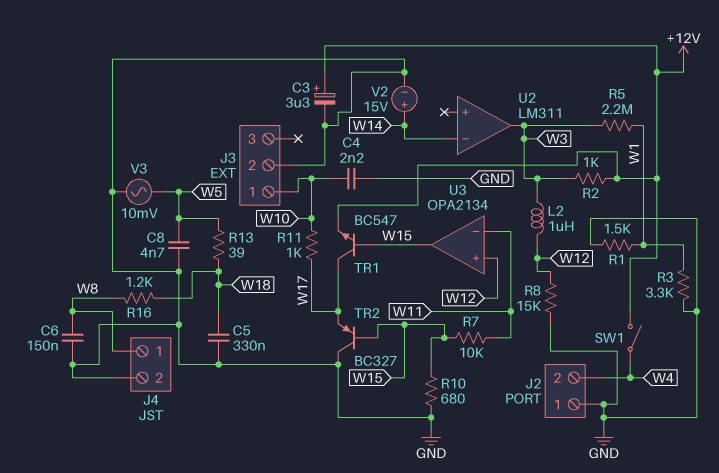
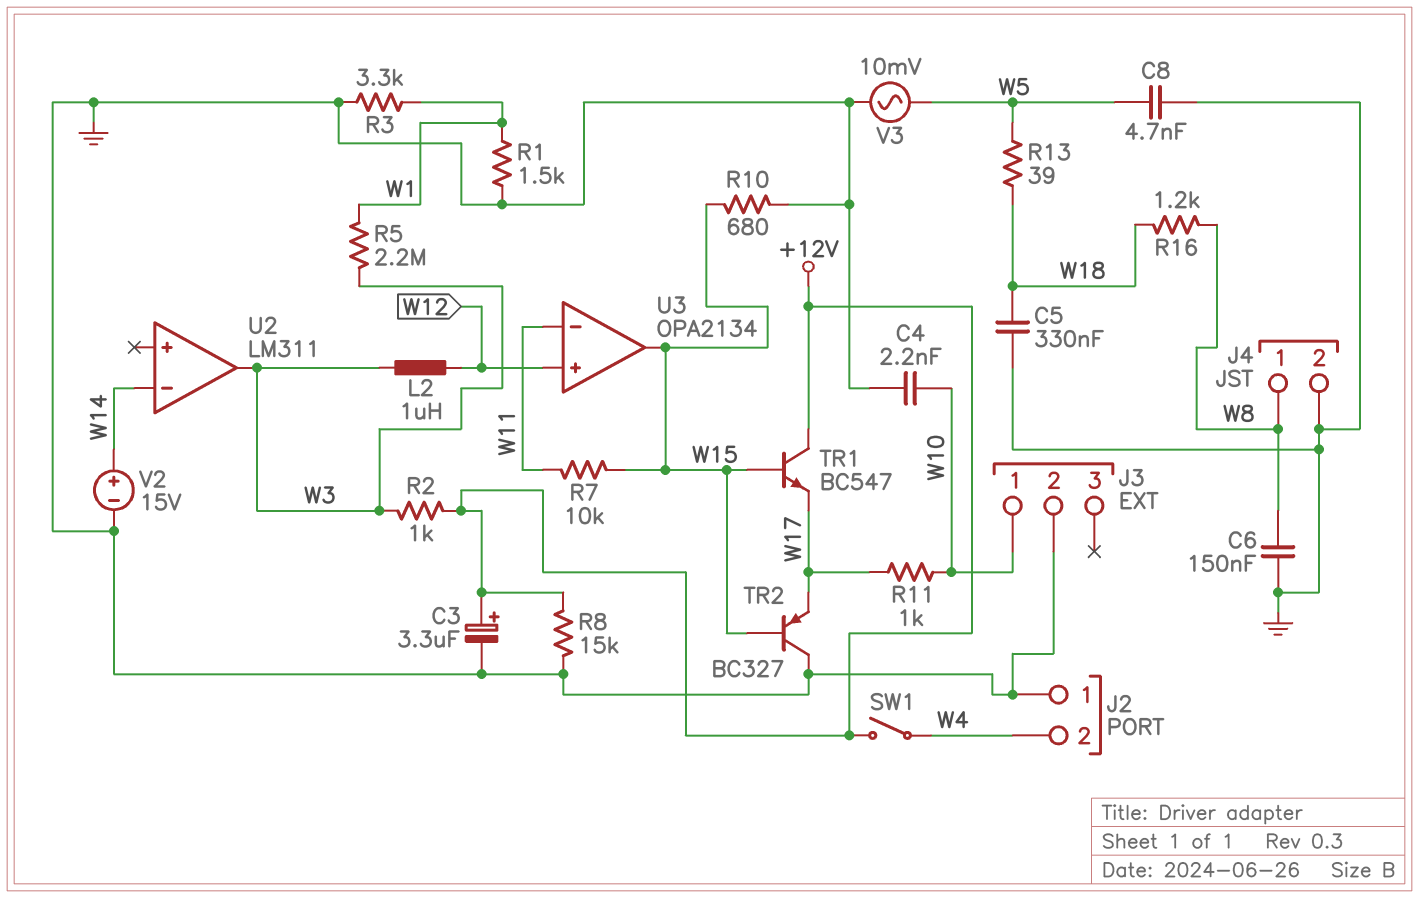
R8: 15k (GND, W12) -> 15k (+12V, GND)
TR1: NPN BC547 (B W15, C W17, E +12V) -> NPN BC547 (B W15, C +12V, E W17)

